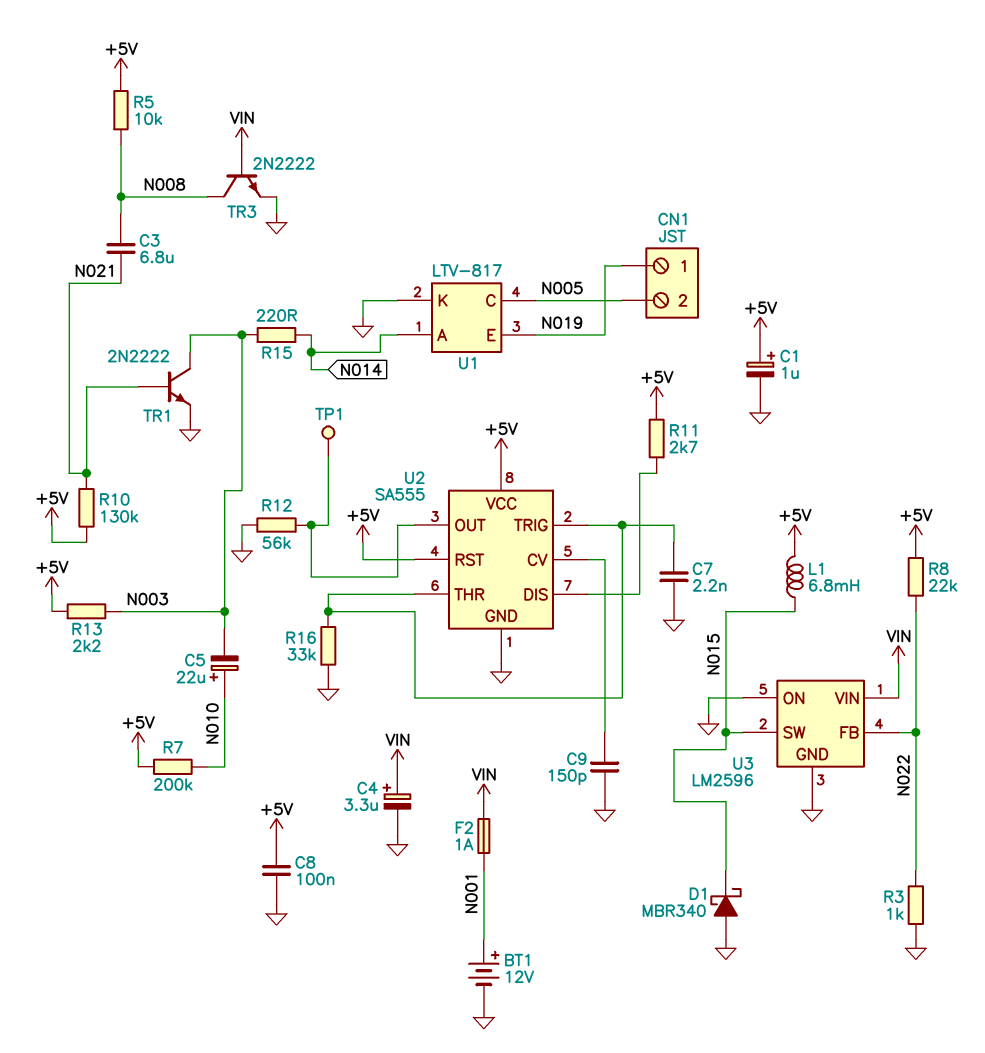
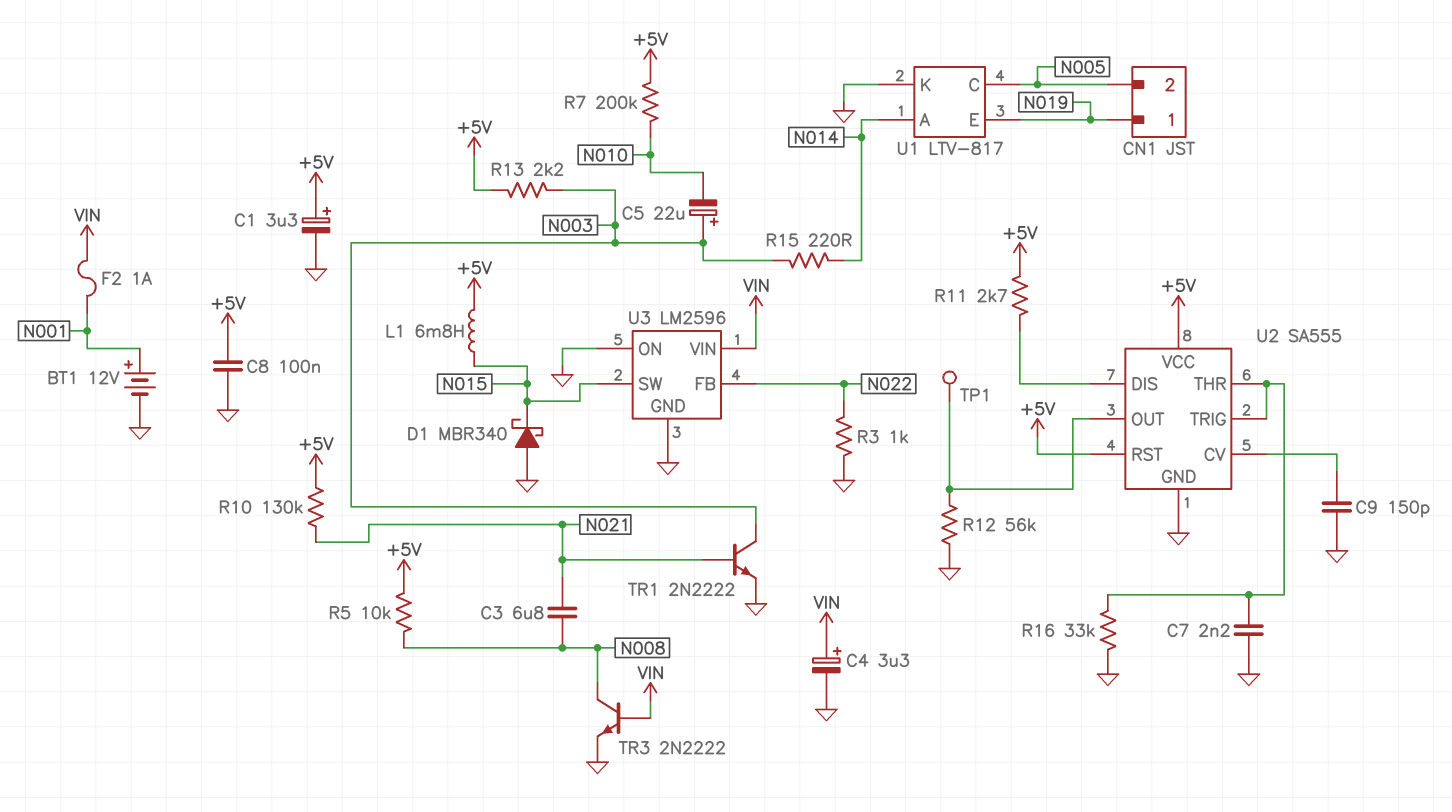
C1: 1uF (plus +5V, minus GND) -> 3.3uF (plus +5V, minus GND)
C5: 22uF (plus N010, minus N003) -> 22uF (plus N003, minus N010)
R8: 22k (+5V, N022) -> none

